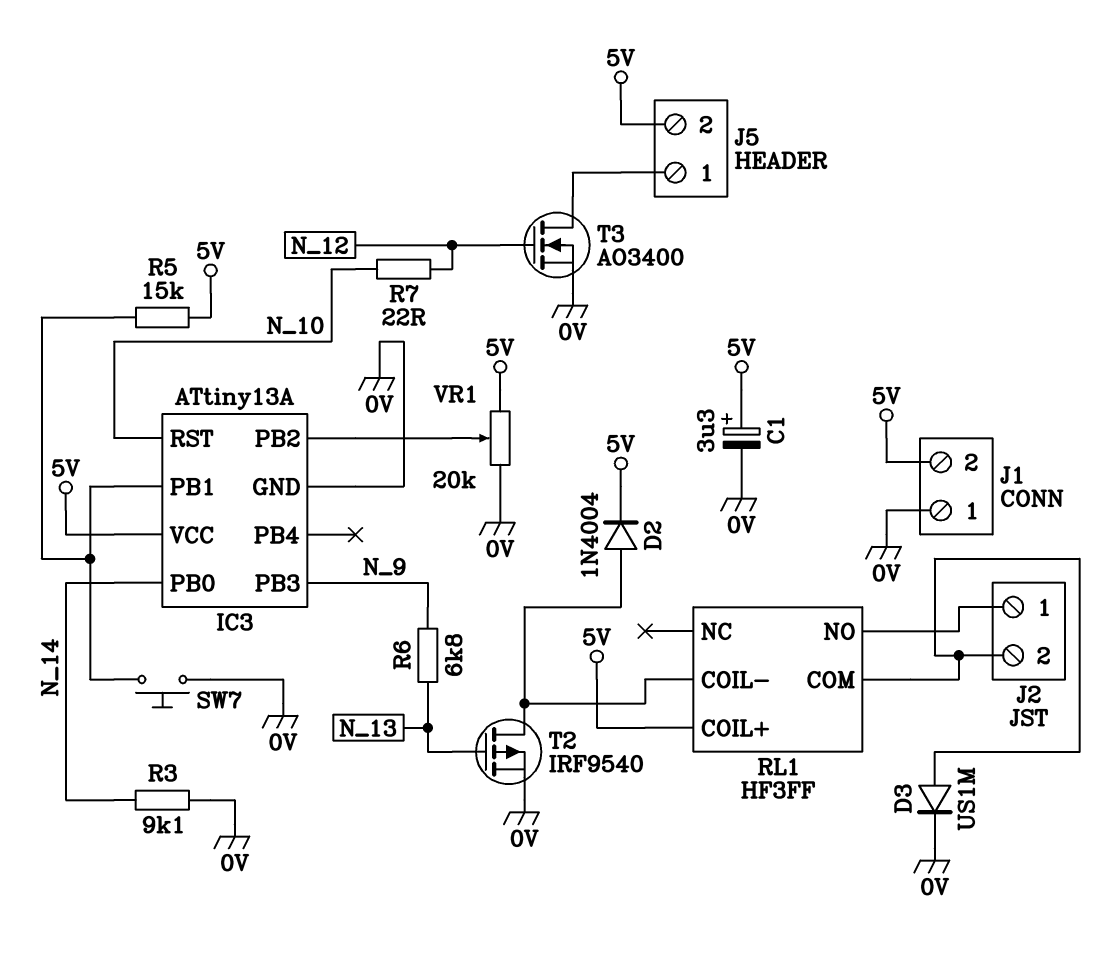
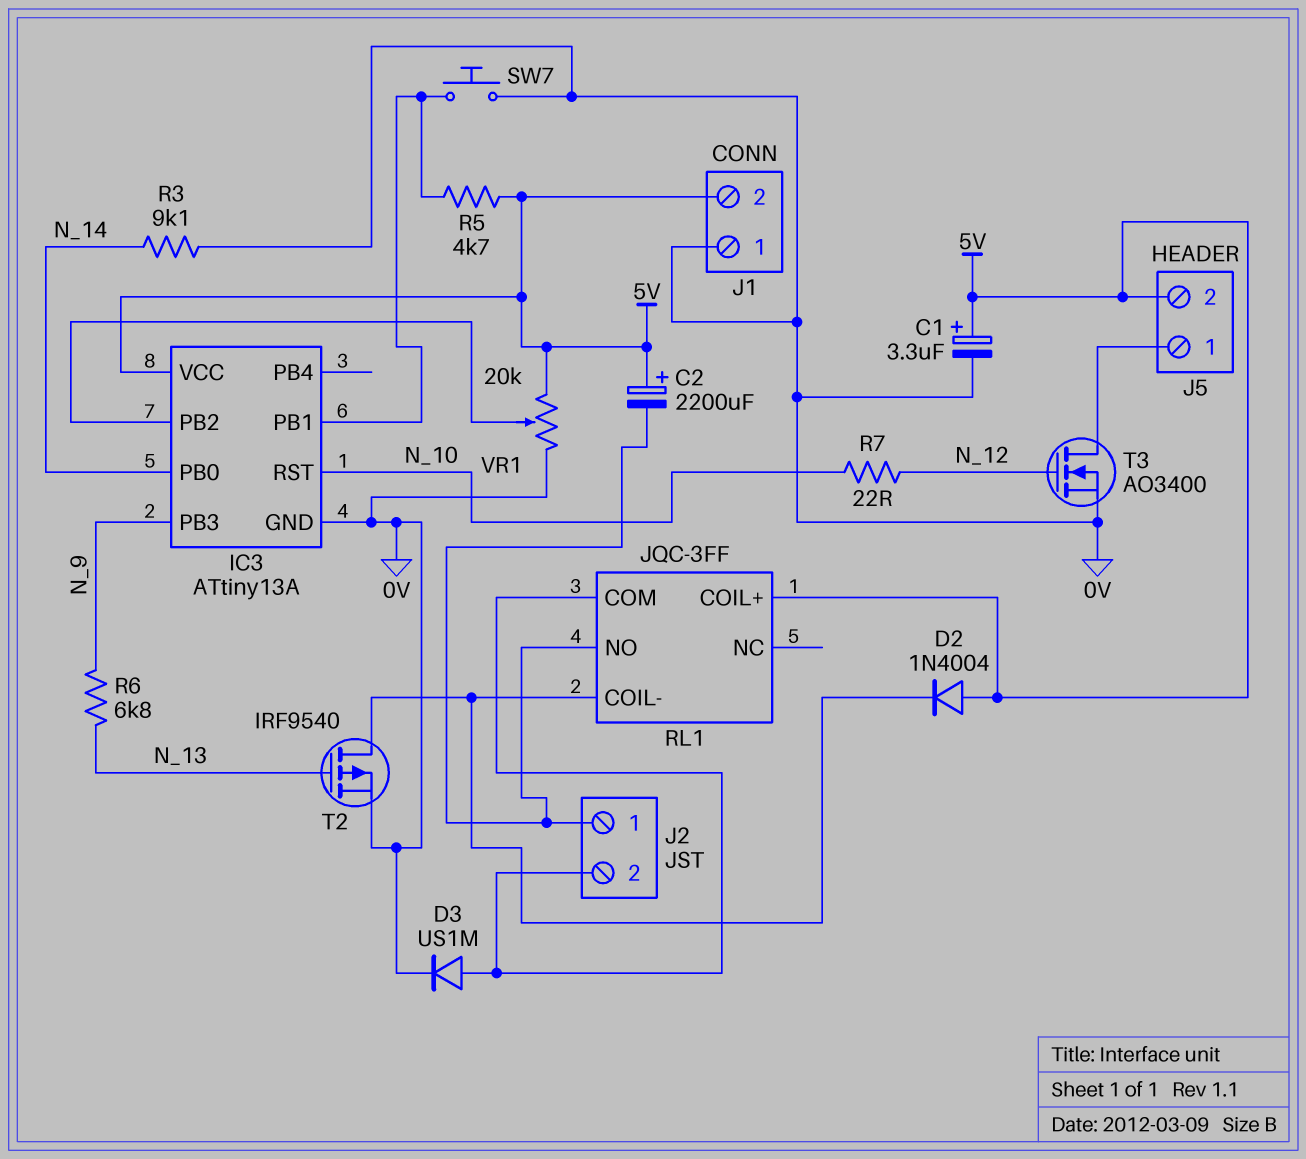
C2: none -> 2200uF (plus 5V, minus J2/1)
D2: diode 1N4004 (A RL1/COIL-, K 5V) -> diode 1N4004 (A 5V, K RL1/COIL-)
R5: 15k (5V, IC3/PB1) -> 4.7k (5V, IC3/PB1)
RL1: HF3FF -> JQC-3FF

